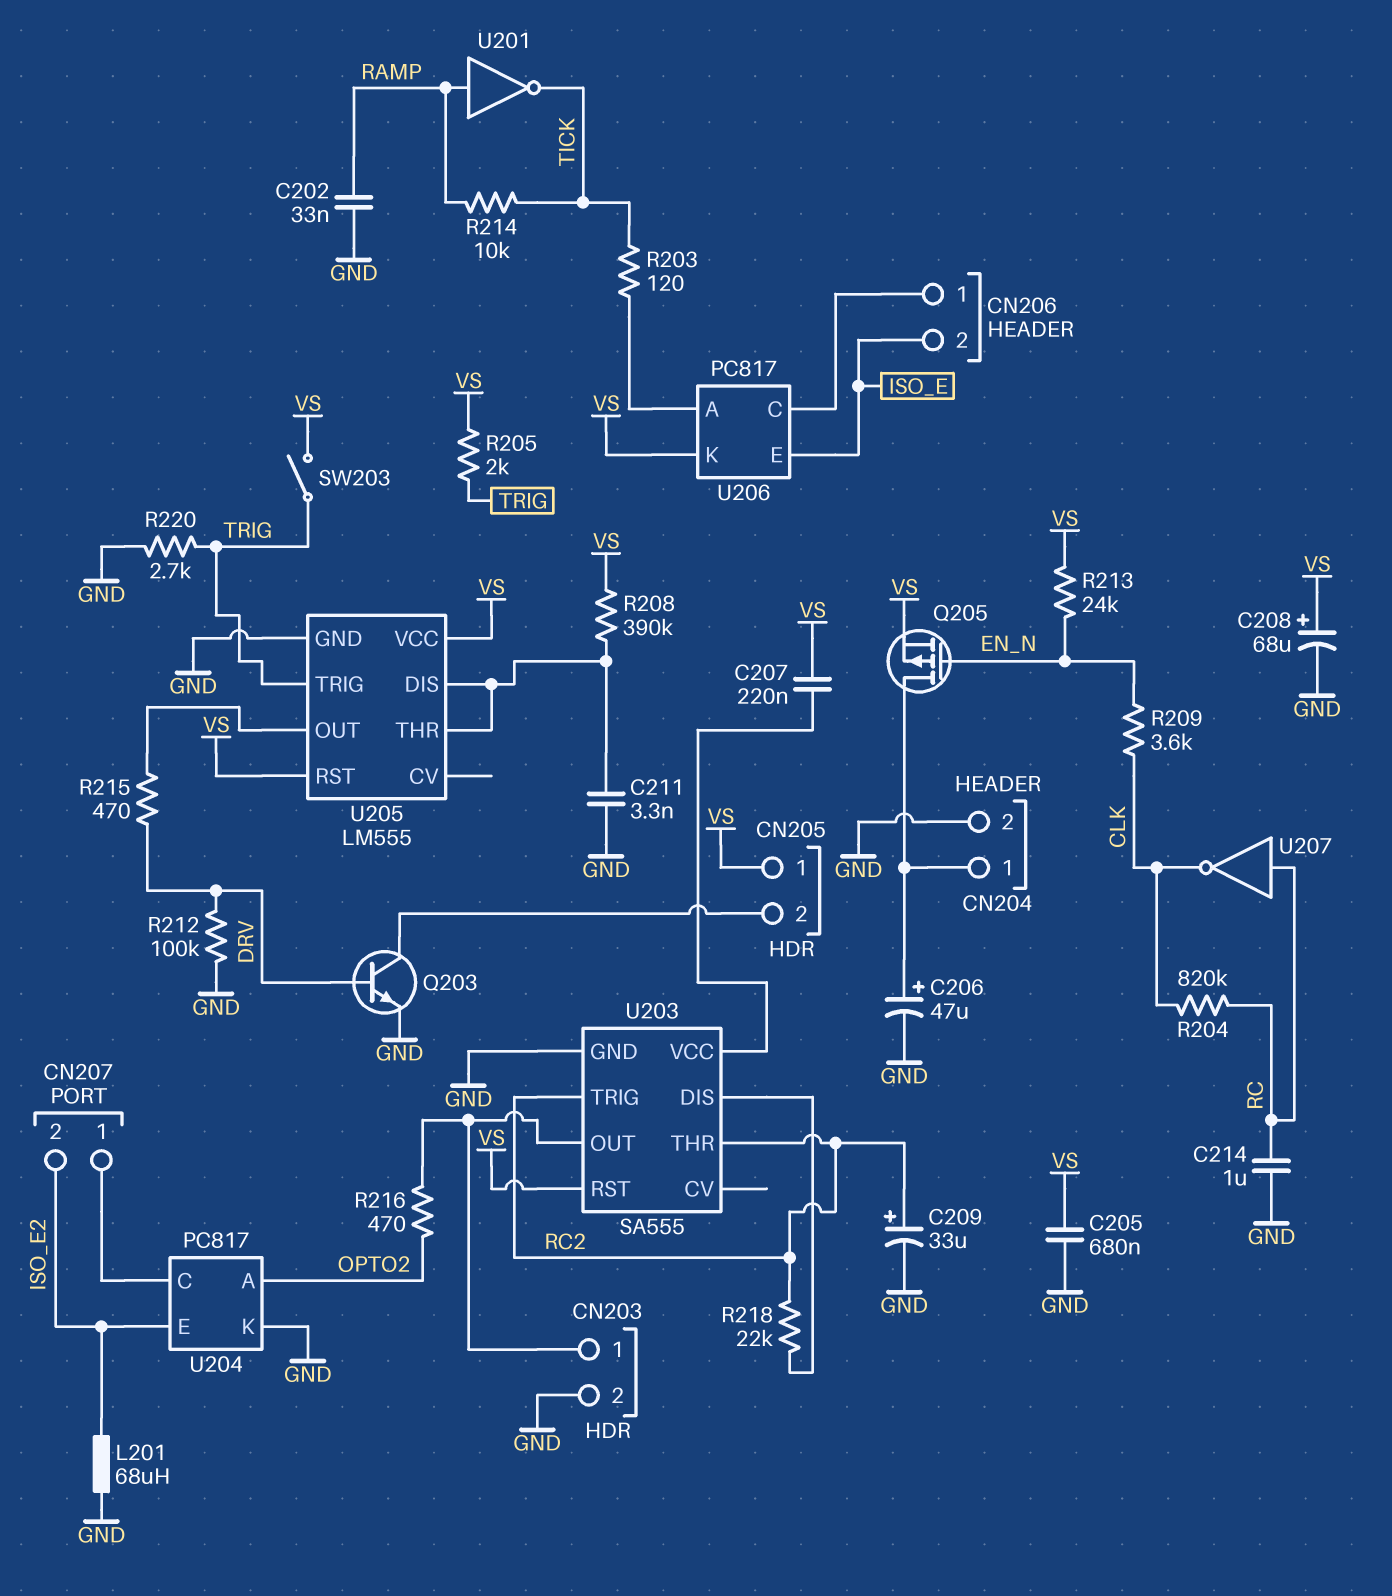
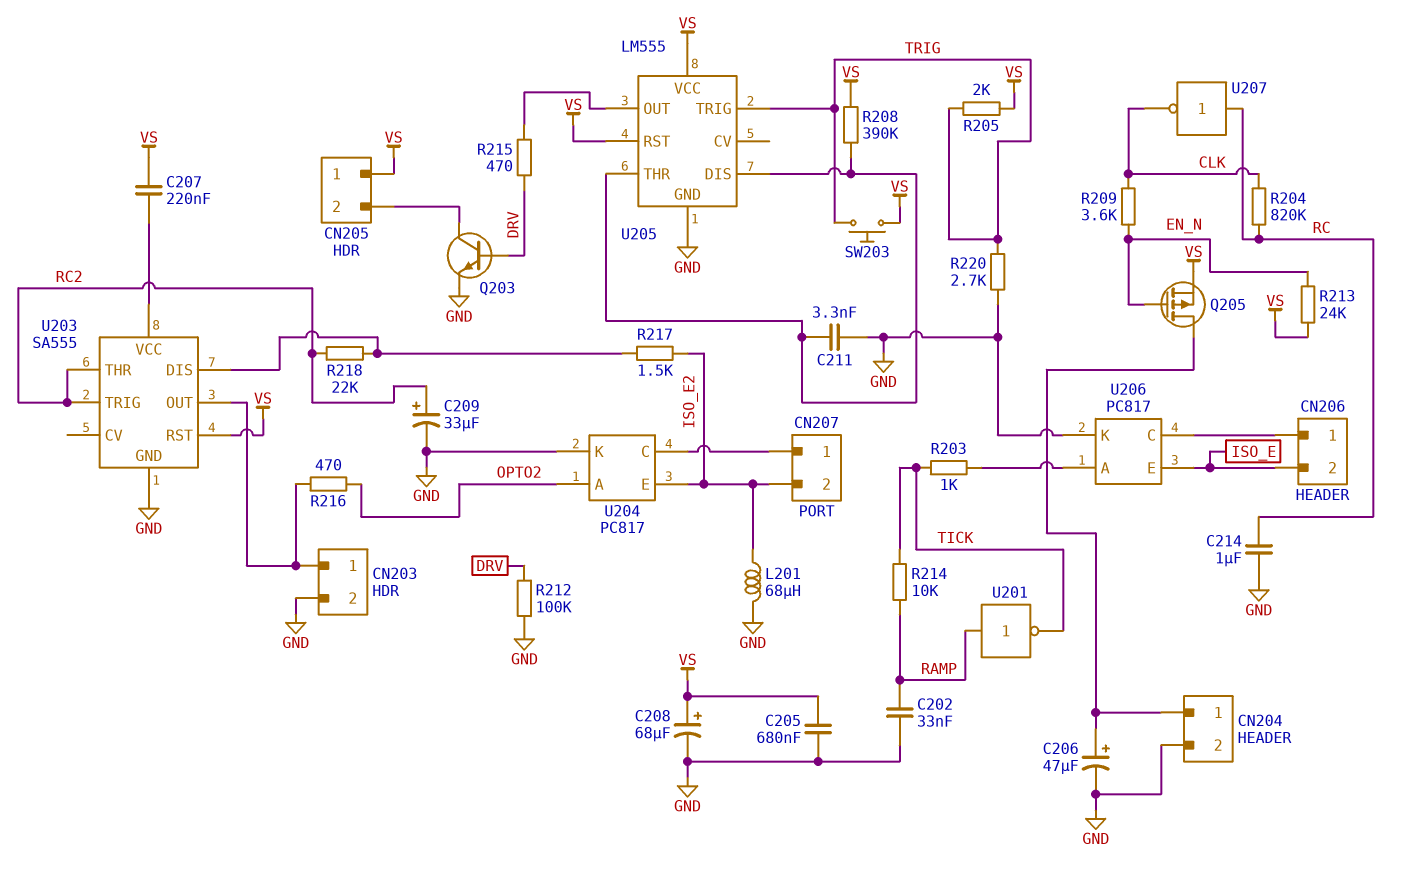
R203: 120 (TICK, U206/A) -> 1k (TICK, U206/A)
R217: none -> 1.5k (ISO_E2, U203/DIS)
SW203: switch (TRIG, VS) -> button (TRIG, VS)
U206 pin K: VS -> GND

